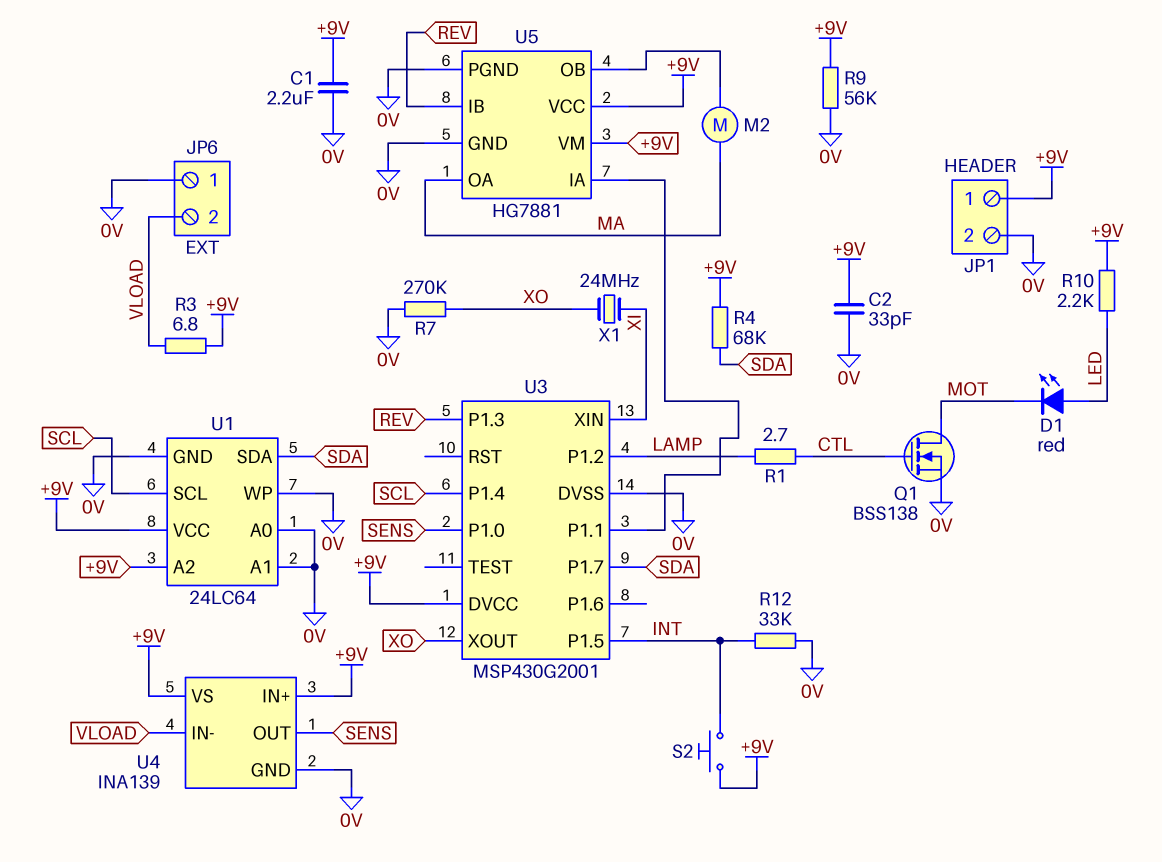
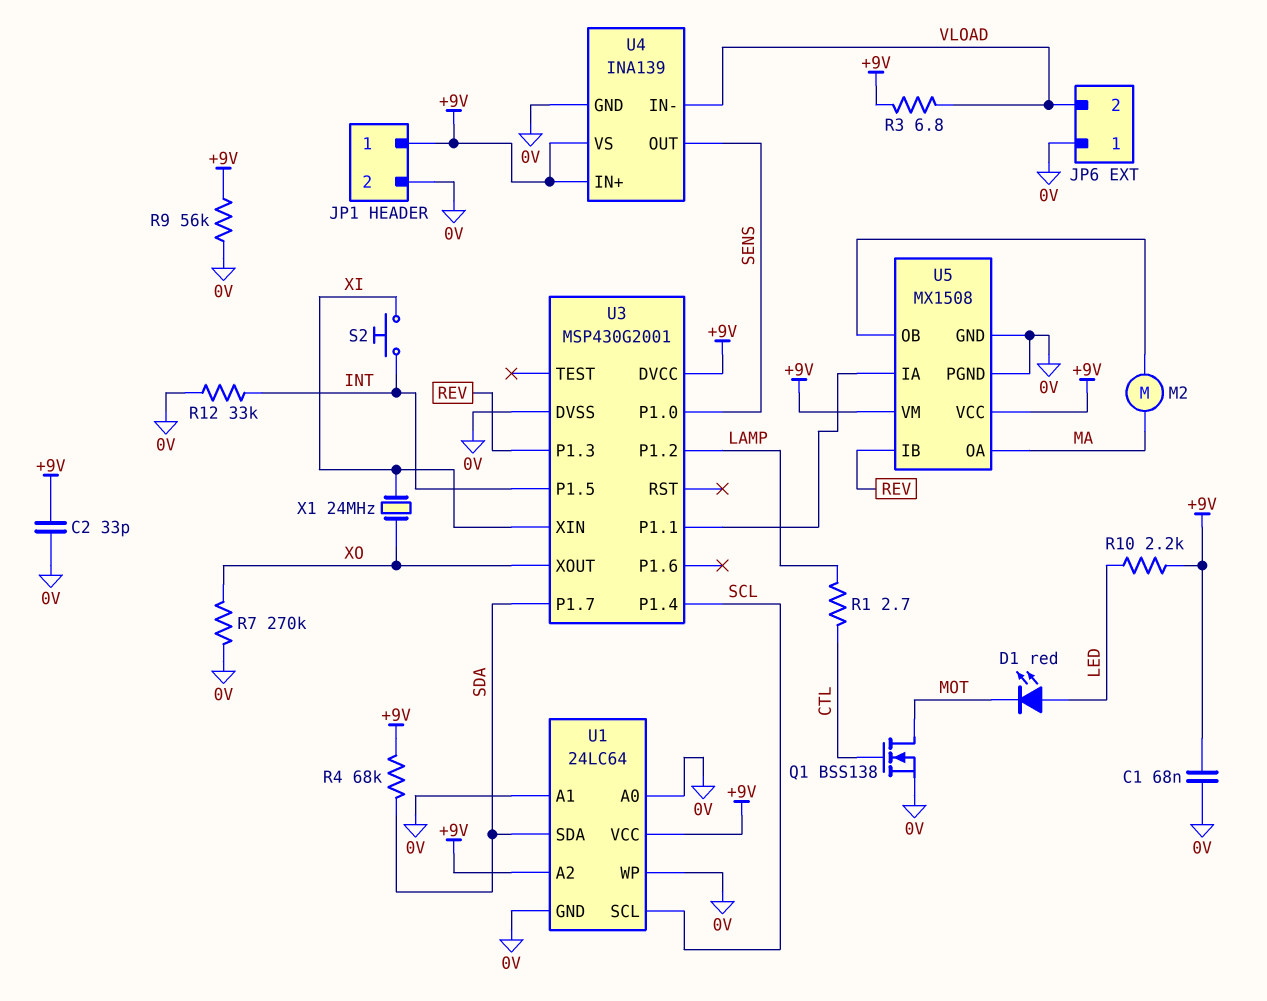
C1: 2.2uF (+9V, 0V) -> 68nF (+9V, 0V)
S2: button (+9V, INT) -> button (INT, XI)
U5: HG7881 -> MX1508

